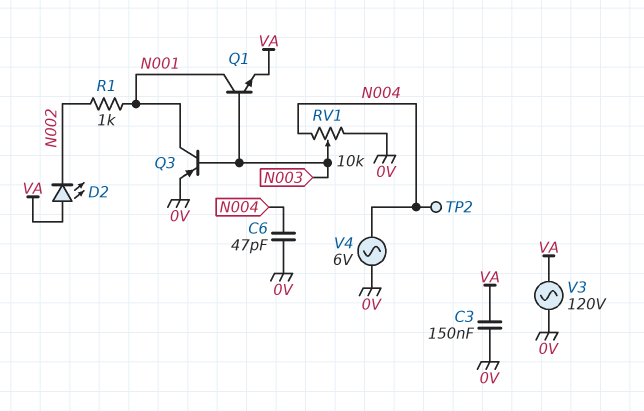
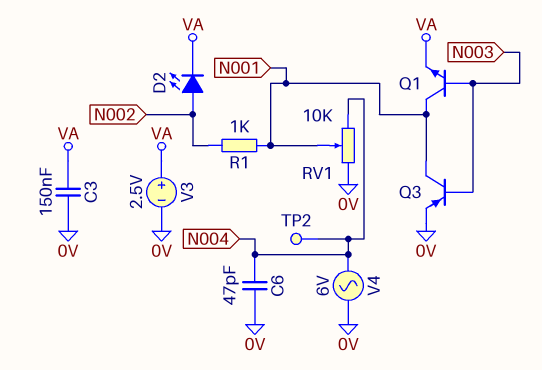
D2: LED (A VA, K N002) -> LED (A N002, K VA)
RV1: 10k (0V, N004, wiper N003) -> 10k (0V, N004, wiper N001)
V3: AC 120V (0V, VA) -> 2.5V (plus VA, minus 0V)

